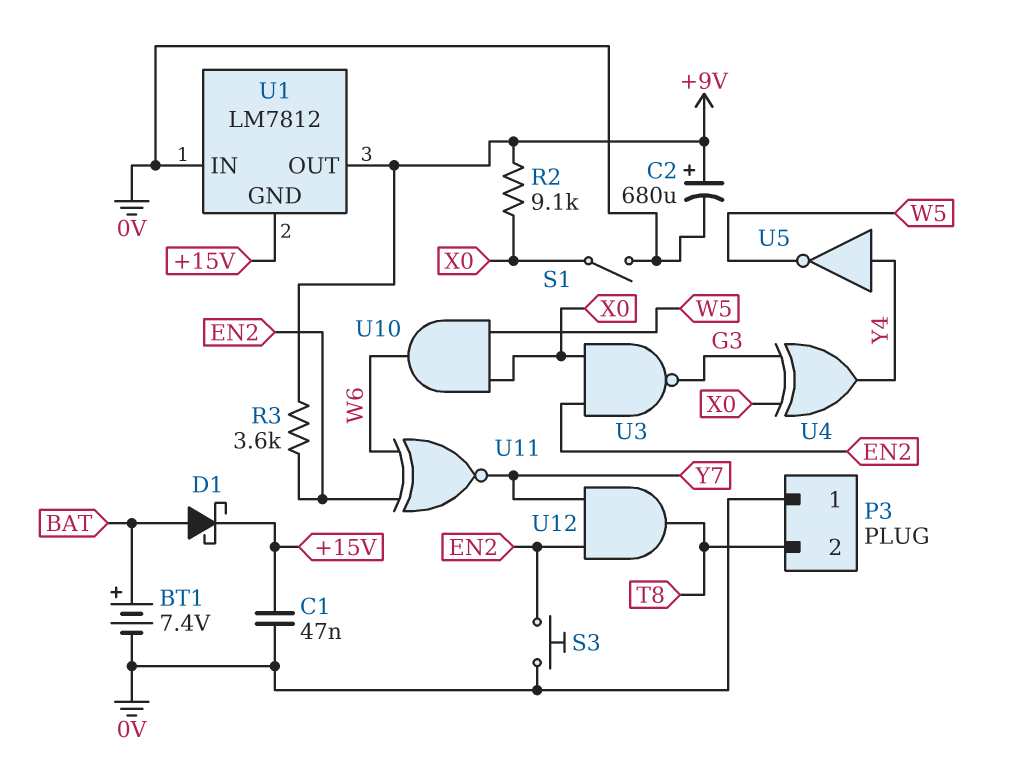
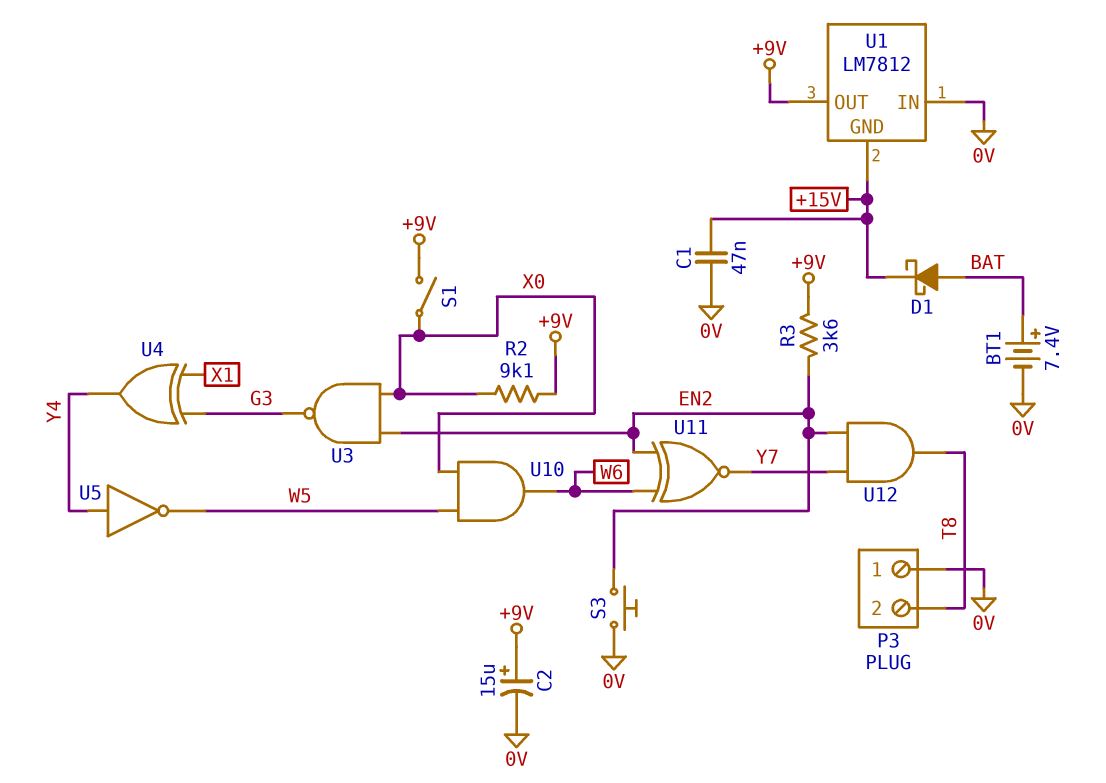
C2: 680uF (plus +9V, minus 0V) -> 15uF (plus +9V, minus 0V)
S1: switch (0V, X0) -> switch (+9V, X0)
U4: XOR (in G3, in X0, out Y4) -> XOR (in G3, in X1, out Y4)

